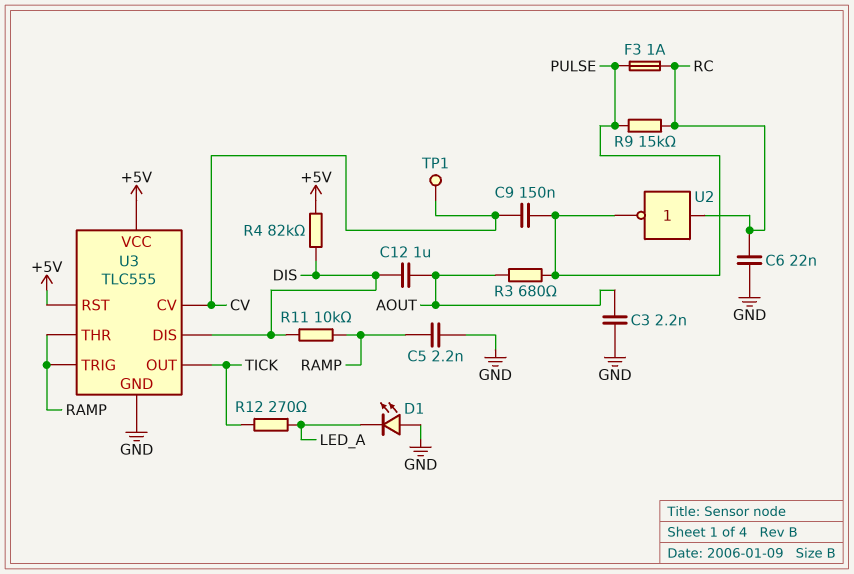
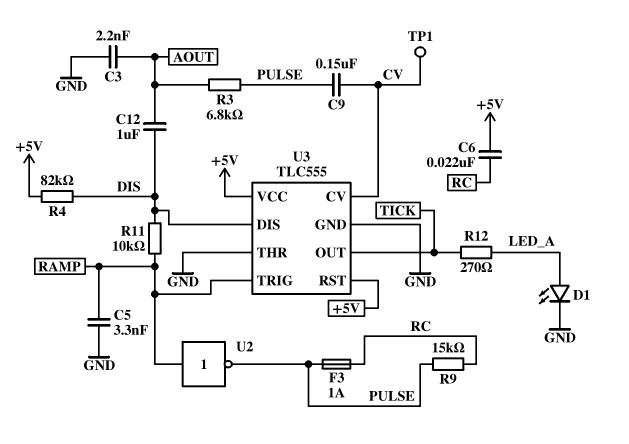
C5: 2.2nF (GND, RAMP) -> 3.3nF (GND, RAMP)
C6: 22nF (GND, RC) -> 22nF (+5V, RC)
D1: LED (A GND, K LED_A) -> LED (A LED_A, K GND)
R3: 680 (AOUT, PULSE) -> 6.8k (AOUT, PULSE)
U2: NOT (in RC, out PULSE) -> NOT (in RAMP, out PULSE)
U3 pin THR: RAMP -> GND

